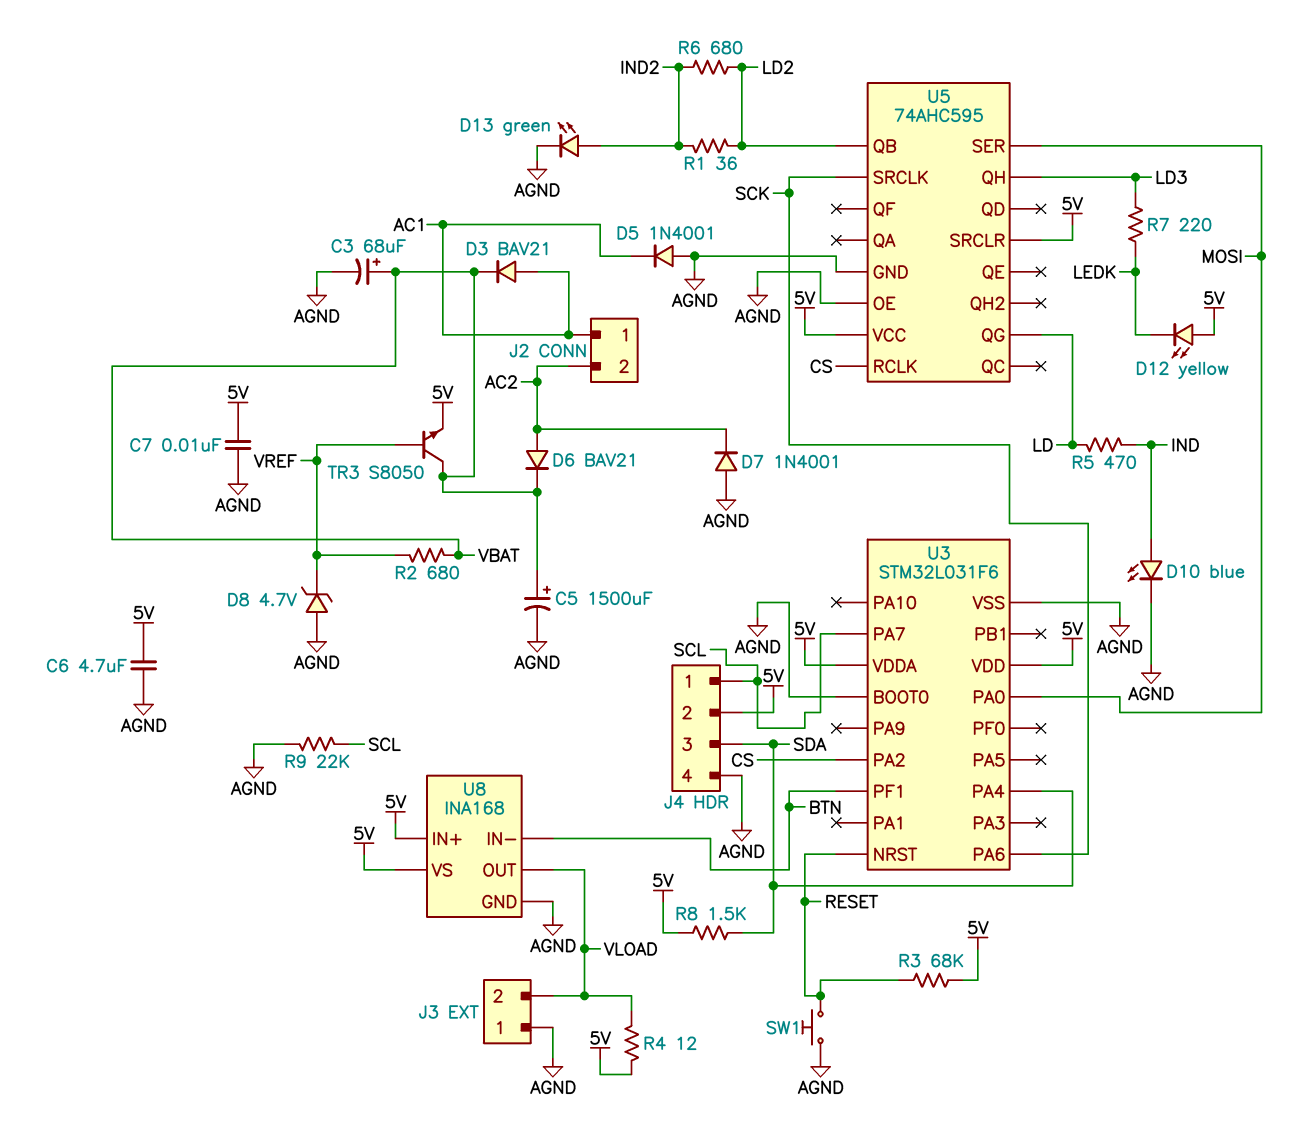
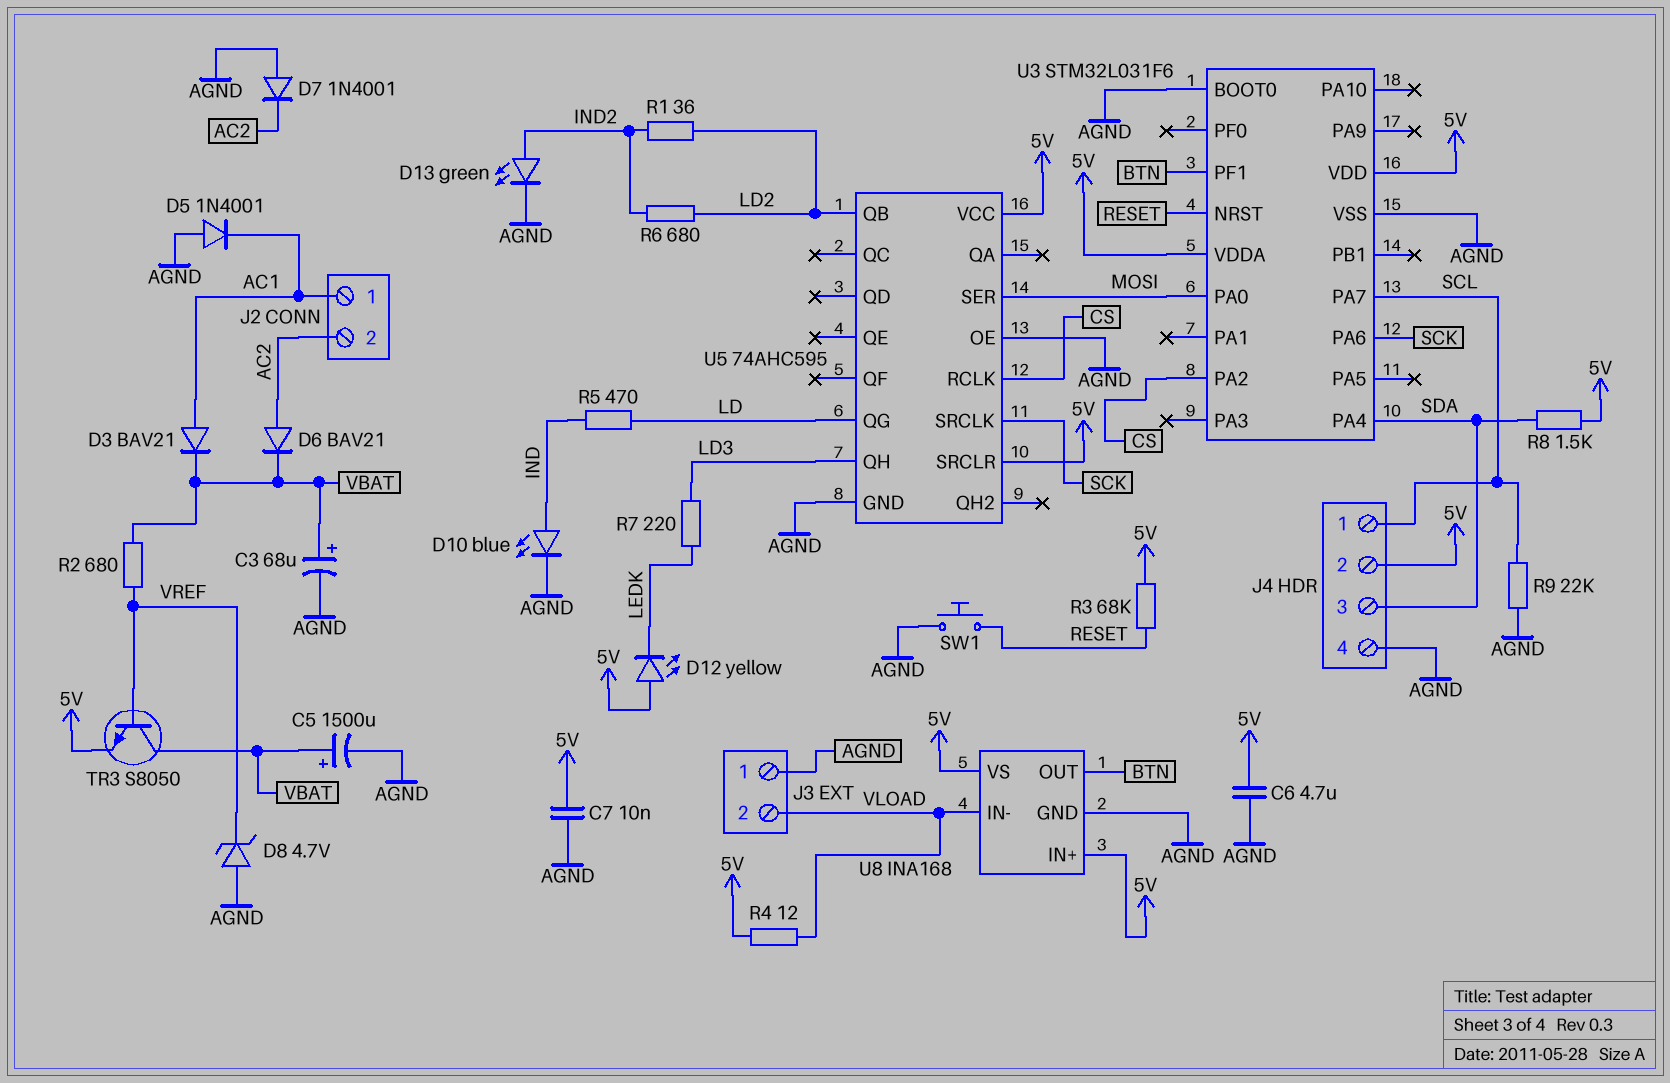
U8 pin IN-: BTN -> VLOAD
U8 pin OUT: VLOAD -> BTN

